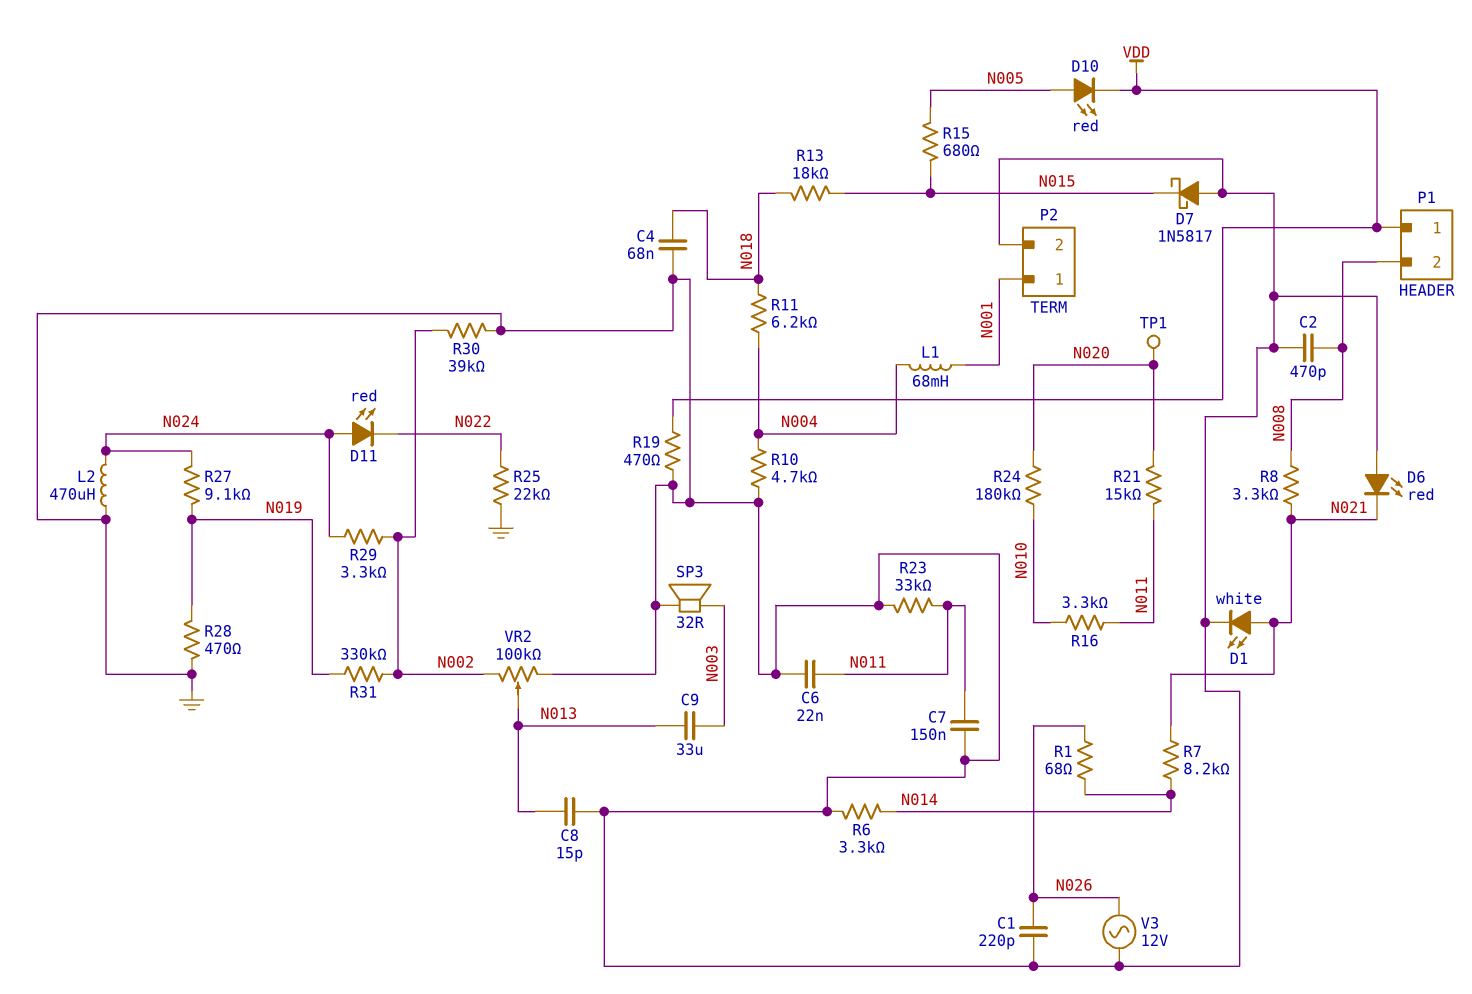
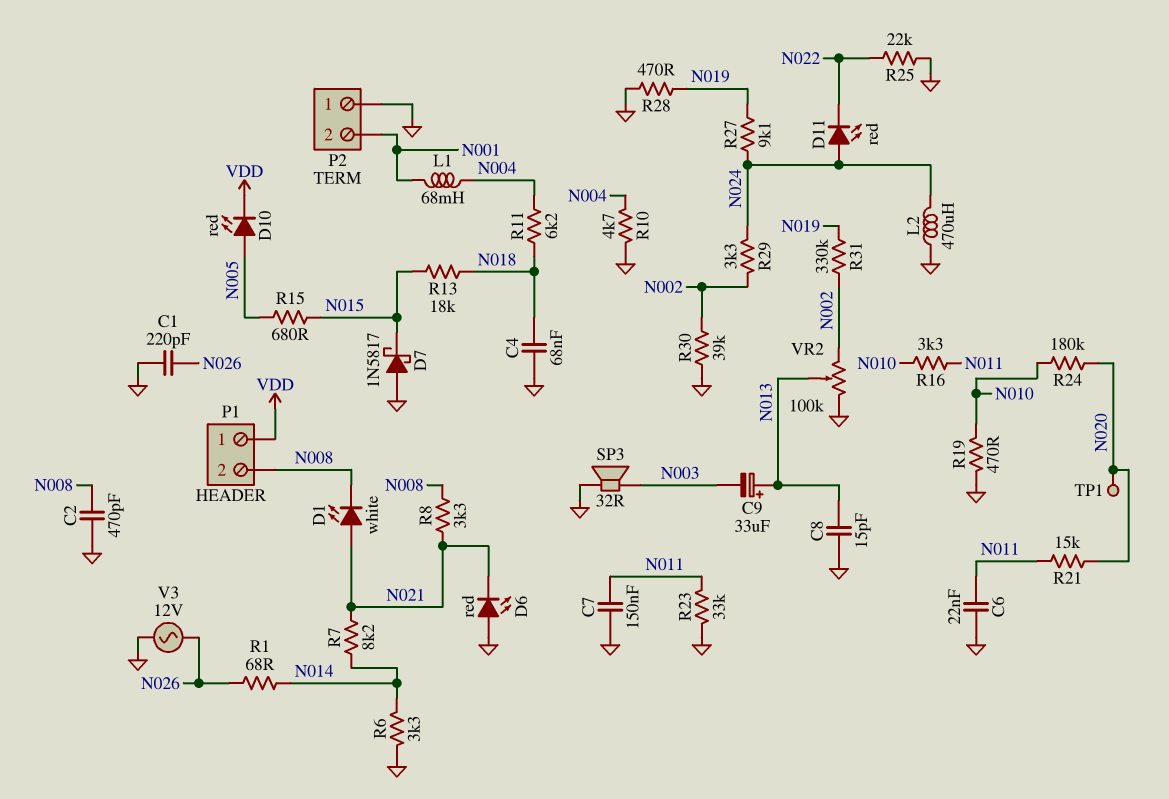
C9: 33uF (N003, N013) -> 33uF (plus N013, minus N003)
D1: LED white (A N021, K GND) -> LED white (A N021, K N008)
P2 pin 1: N001 -> GND
P2 pin 2: GND -> N001
R19: 470 (GND, VDD) -> 470 (GND, N010)

